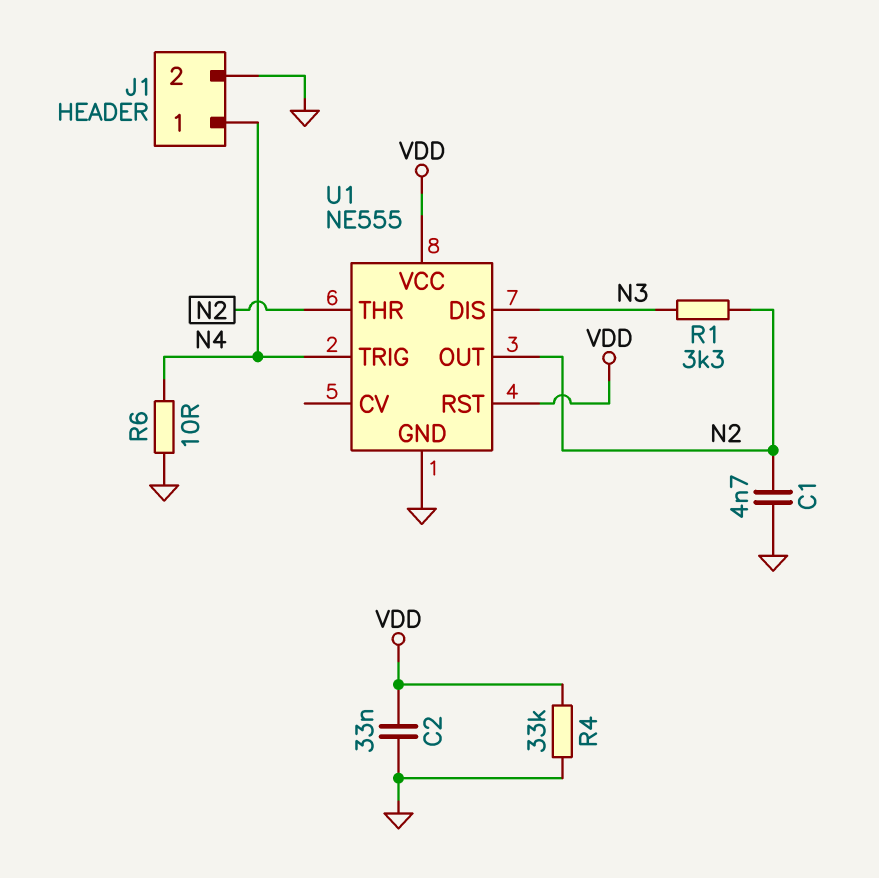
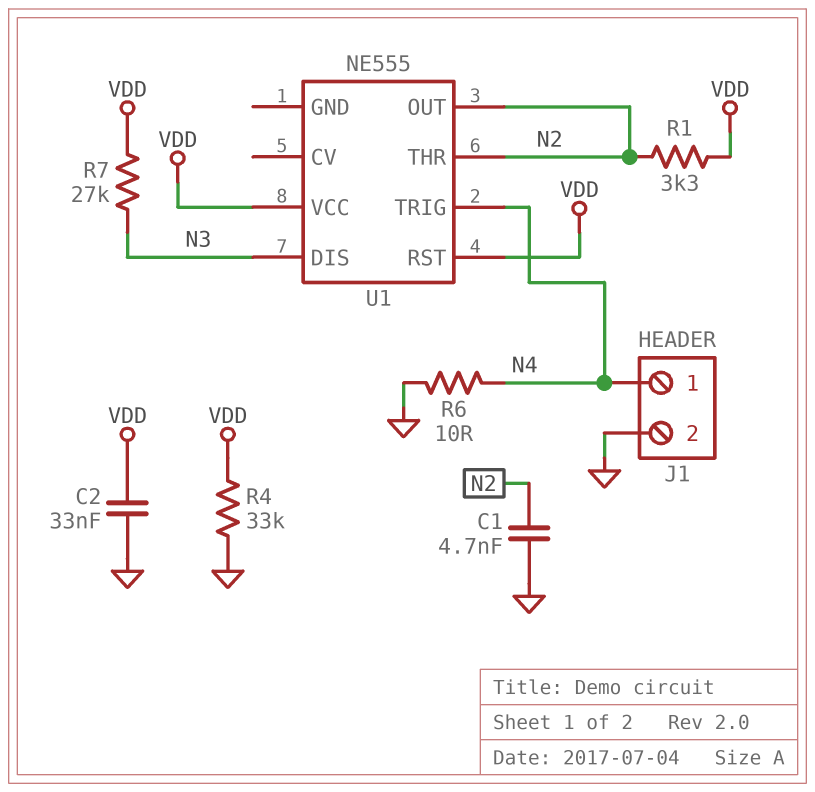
R1: 3.3k (N2, N3) -> 3.3k (N2, VDD)
R7: none -> 27k (N3, VDD)
U1 pin GND: GND -> none

